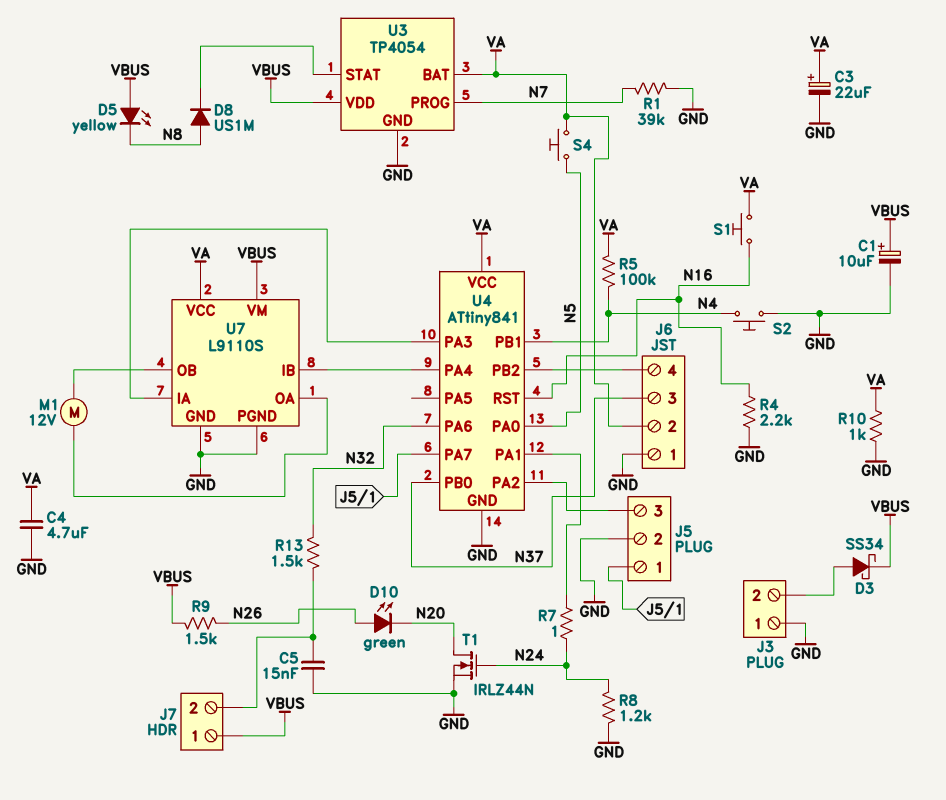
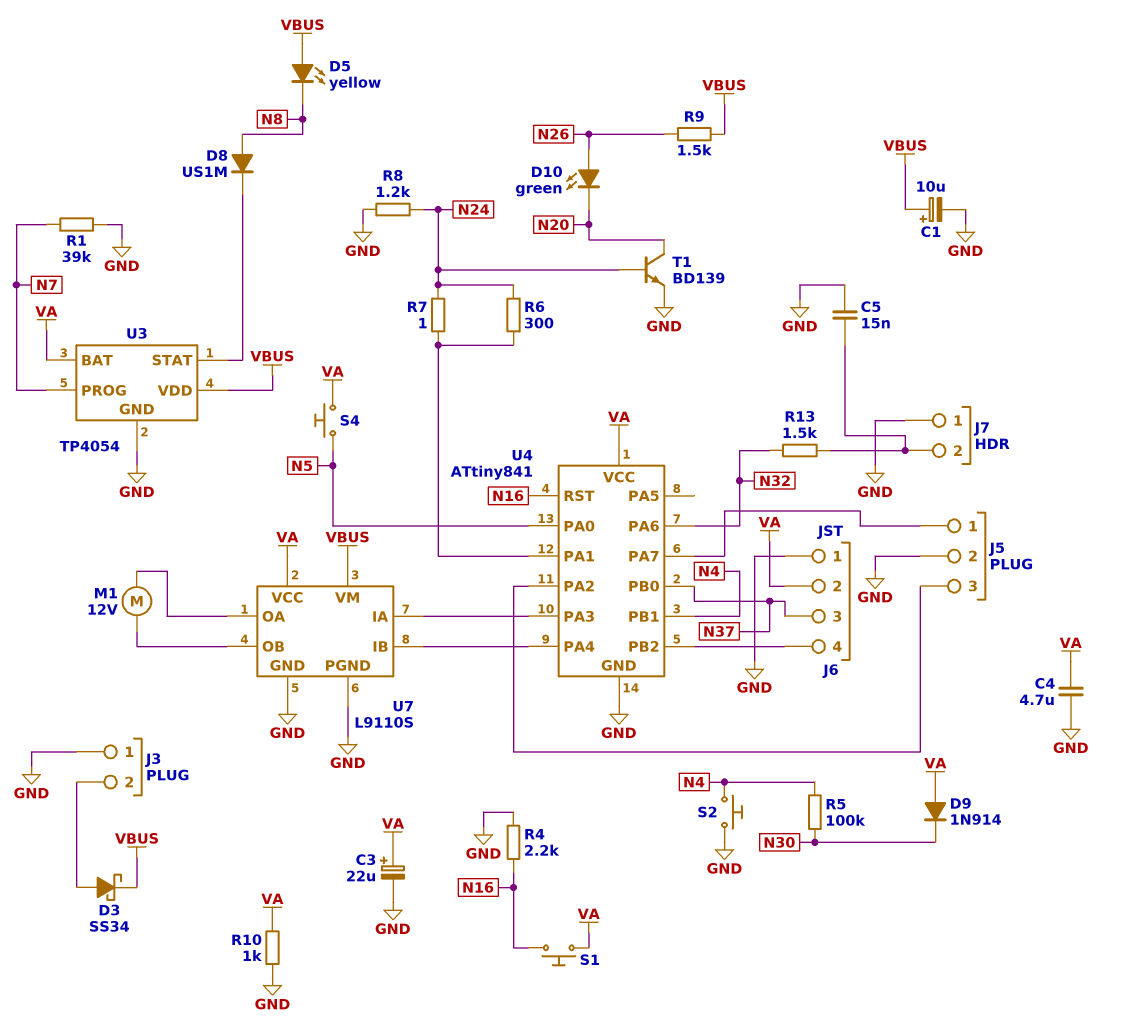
D9: none -> diode 1N914 (A VA, K N30)
J7 pin 1: VBUS -> GND
R5: 100k (N4, VA) -> 100k (N4, N30)
R6: none -> 300 (N24, U4/PA1)
T1: NMOS IRLZ44N (G N24, D N20, S GND) -> NPN BD139 (B N24, C N20, E GND)

